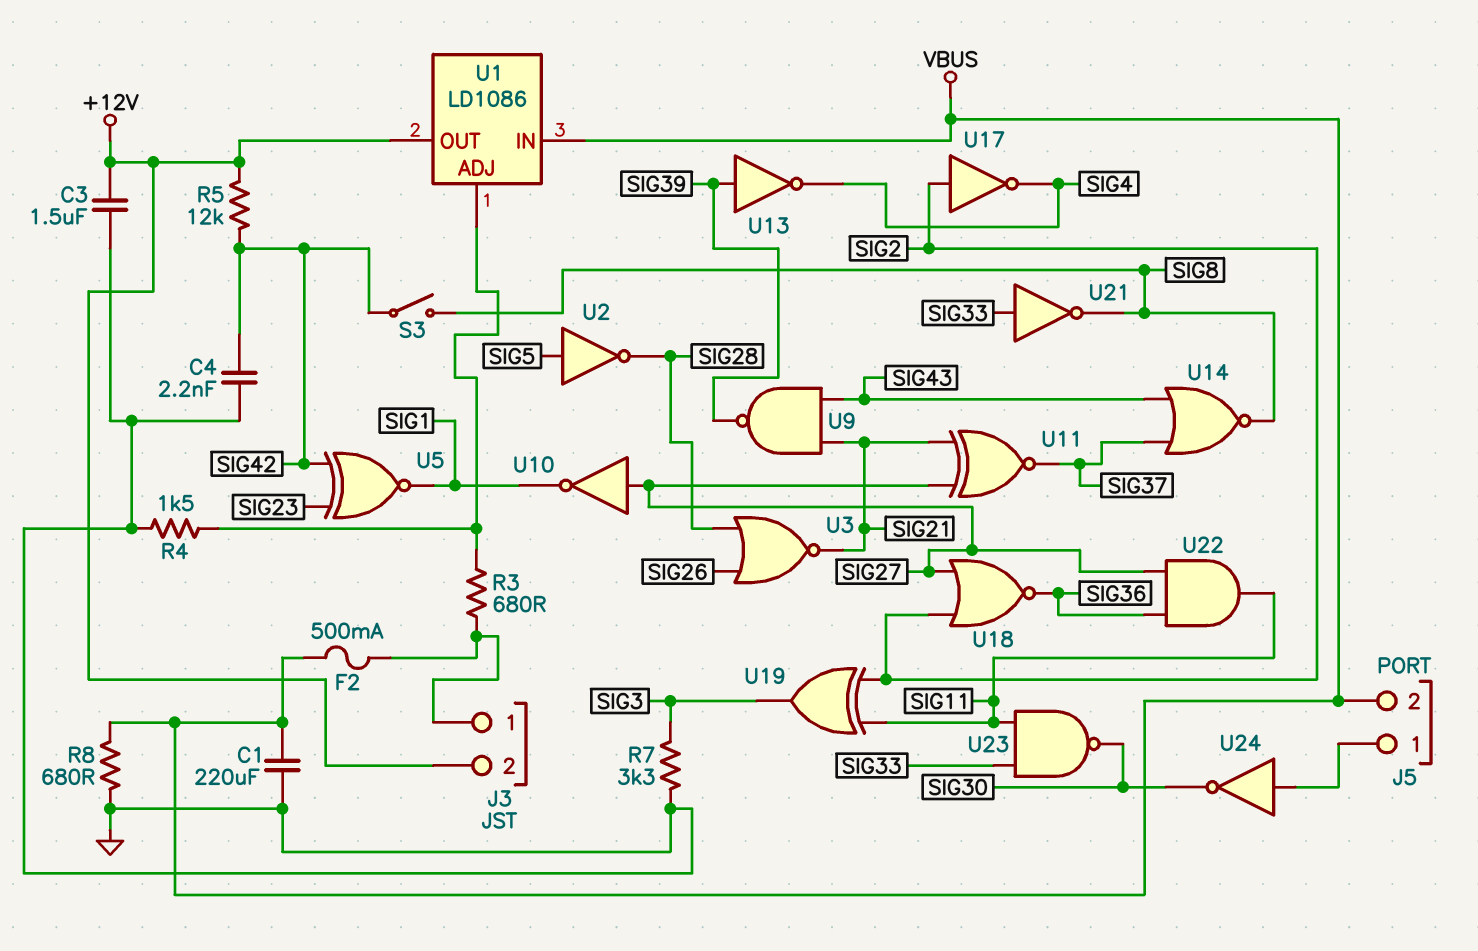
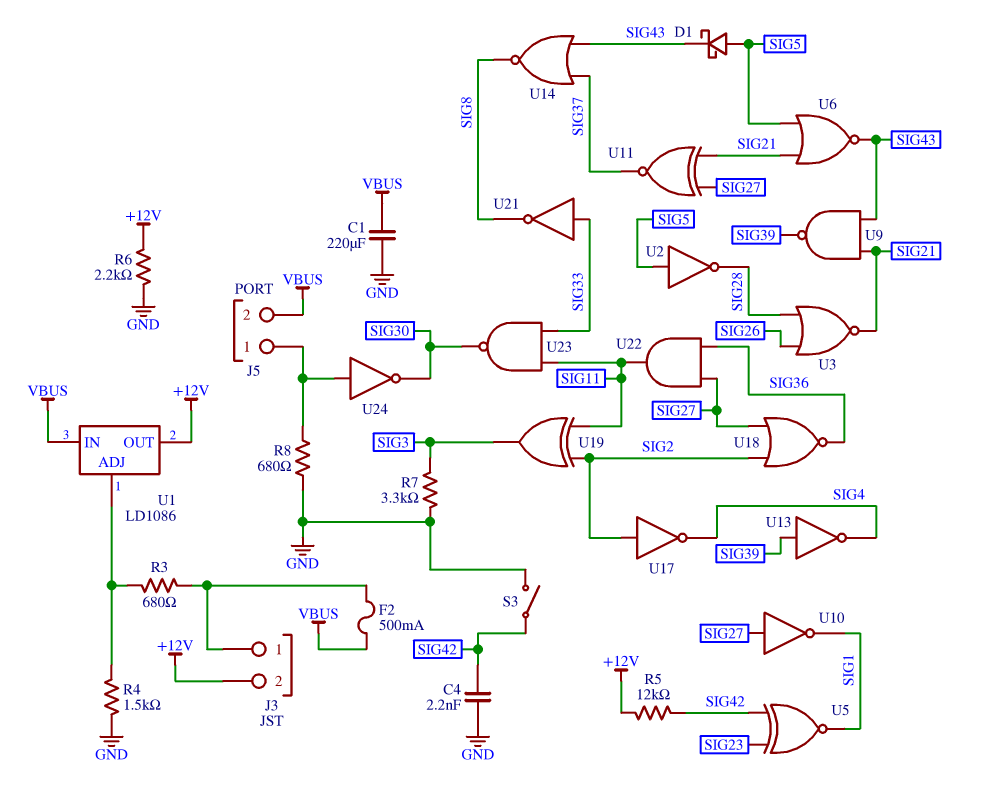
C3: 1.5uF (+12V, GND) -> none
D1: none -> schottky (A SIG5, K SIG43)
R6: none -> 2.2k (+12V, GND)
R8: 680 (GND, VBUS) -> 680 (GND, J5/1)
S3: switch (SIG8, SIG42) -> switch (GND, SIG42)
U6: none -> NOR (in SIG5, in SIG21, out SIG43)

